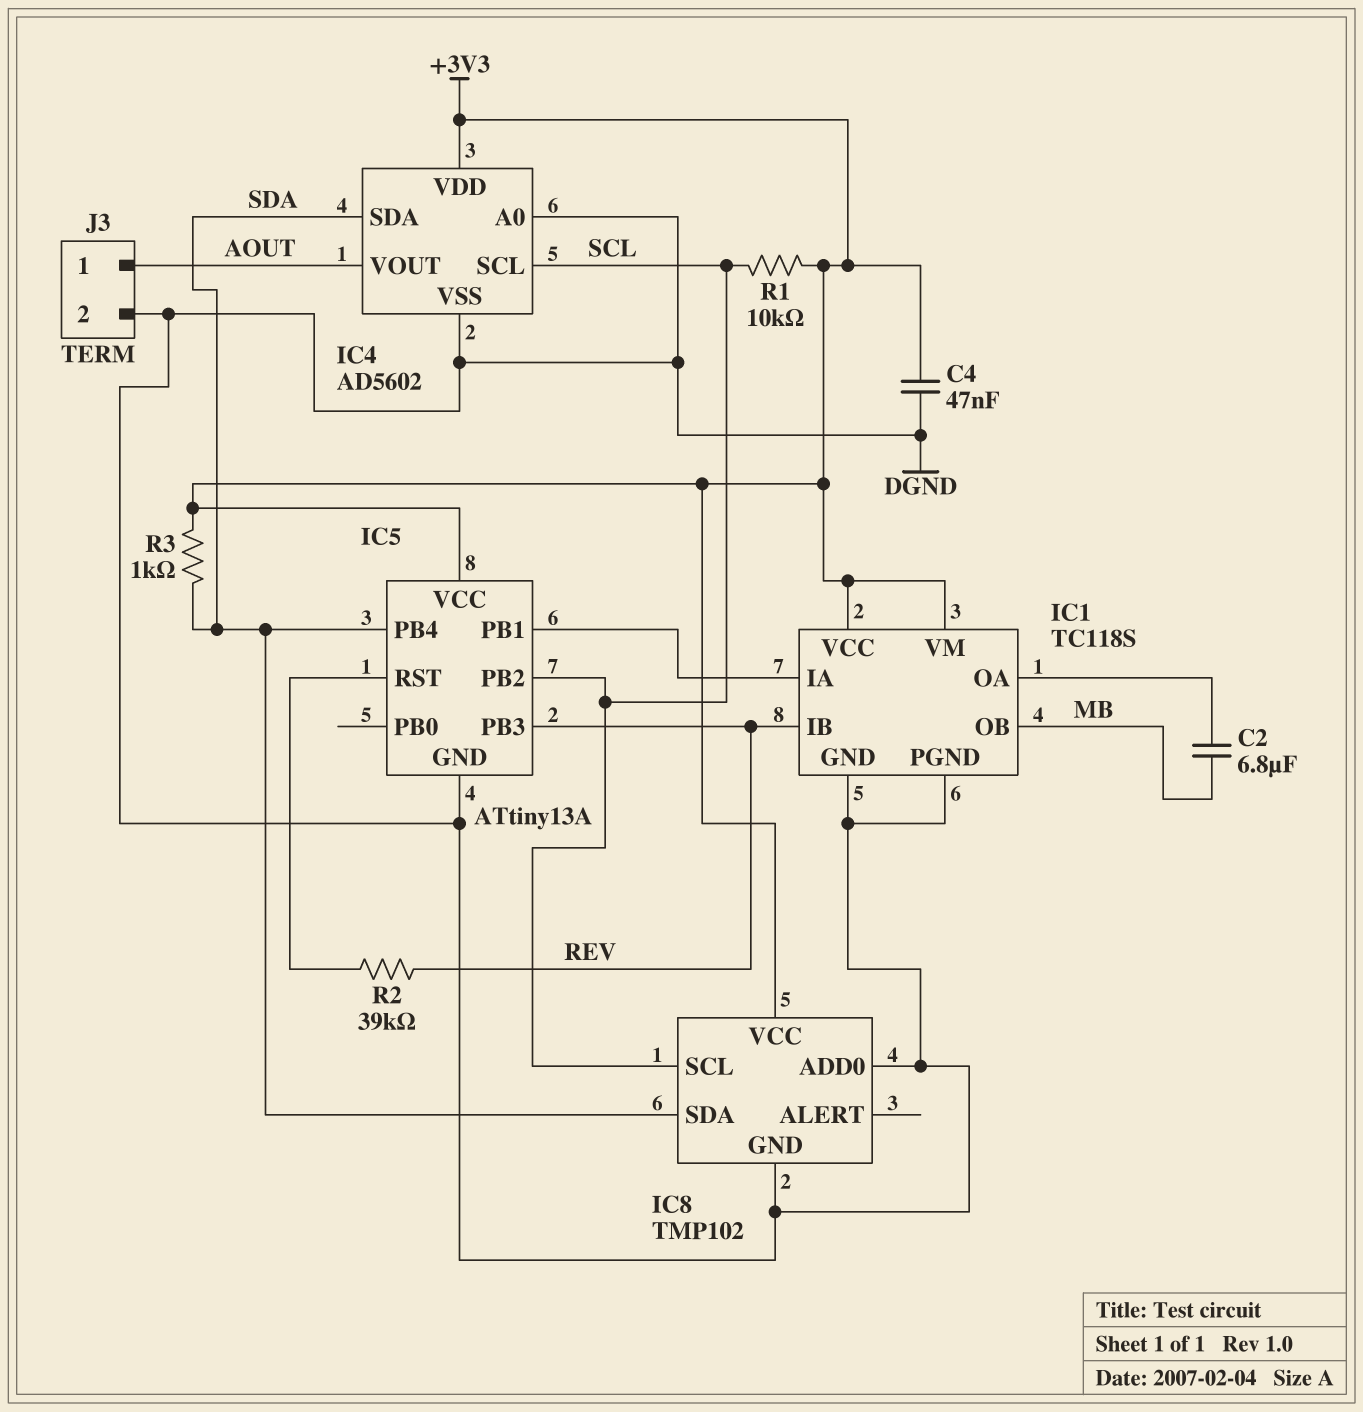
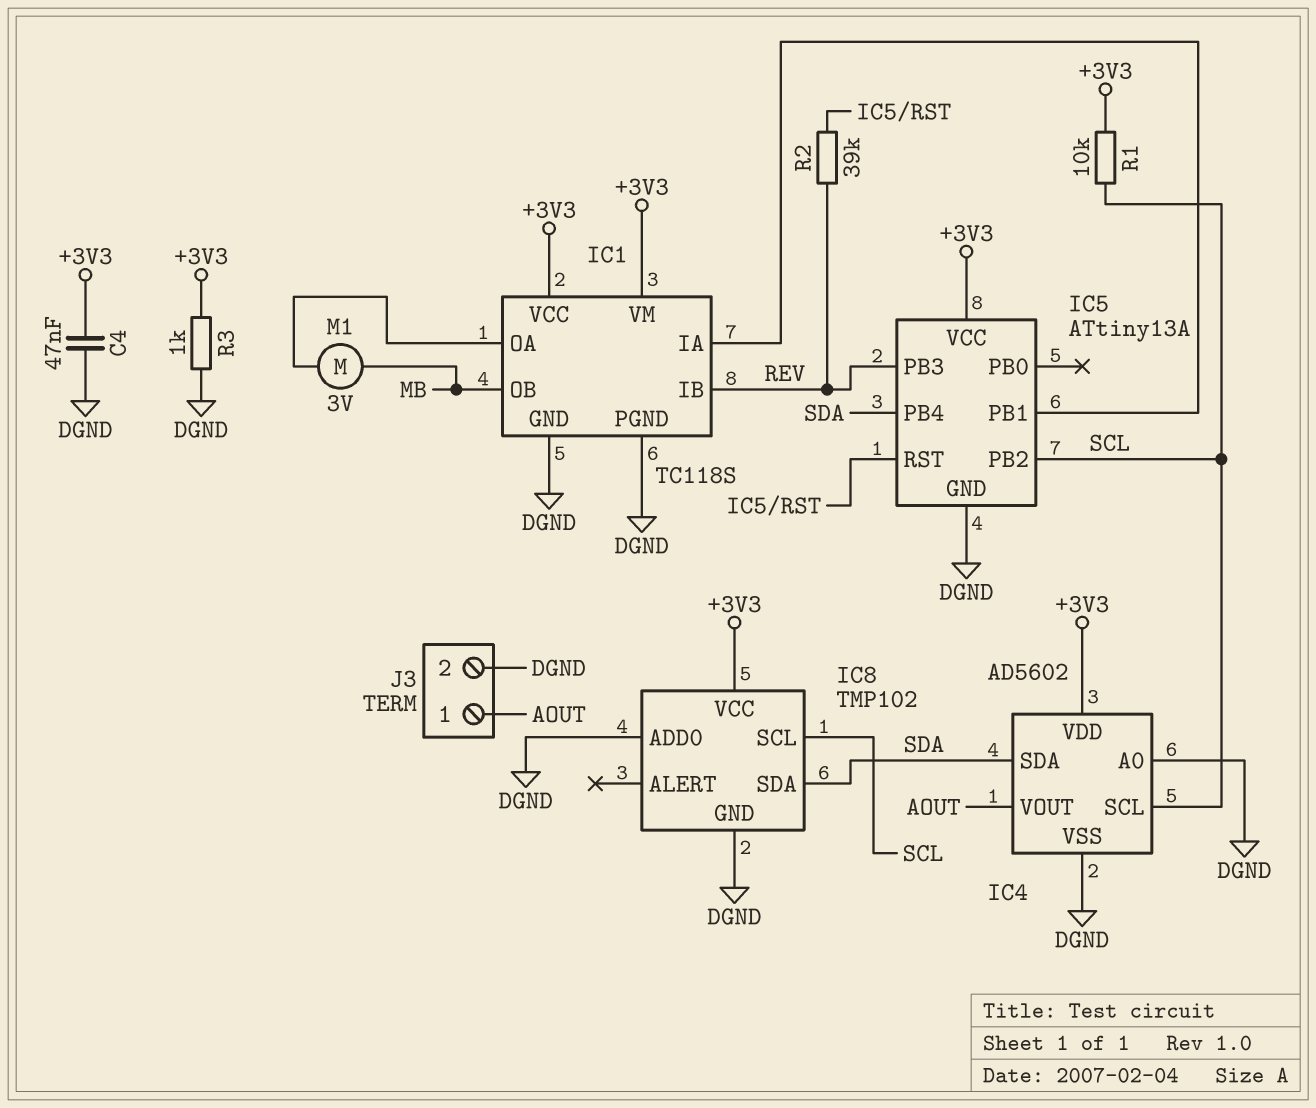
C2: 6.8uF (IC1/OA, MB) -> none
M1: none -> motor 3V (IC1/OA, MB)
R3: 1k (+3V3, SDA) -> 1k (+3V3, DGND)

